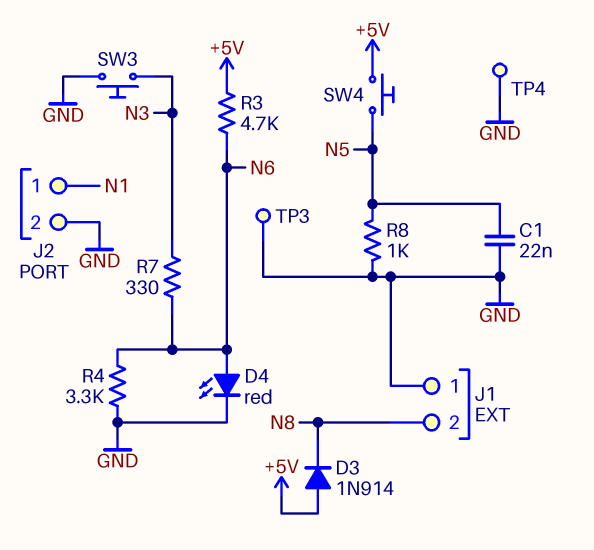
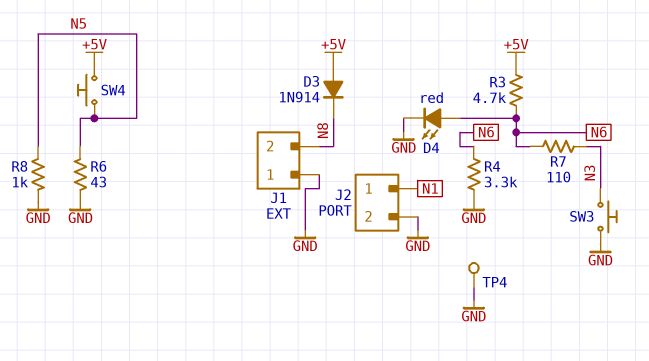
C1: 22nF (GND, N5) -> none
R6: none -> 43 (GND, N5)
R7: 330 (N3, N6) -> 110 (N3, N6)
TP3: test point (GND) -> none

